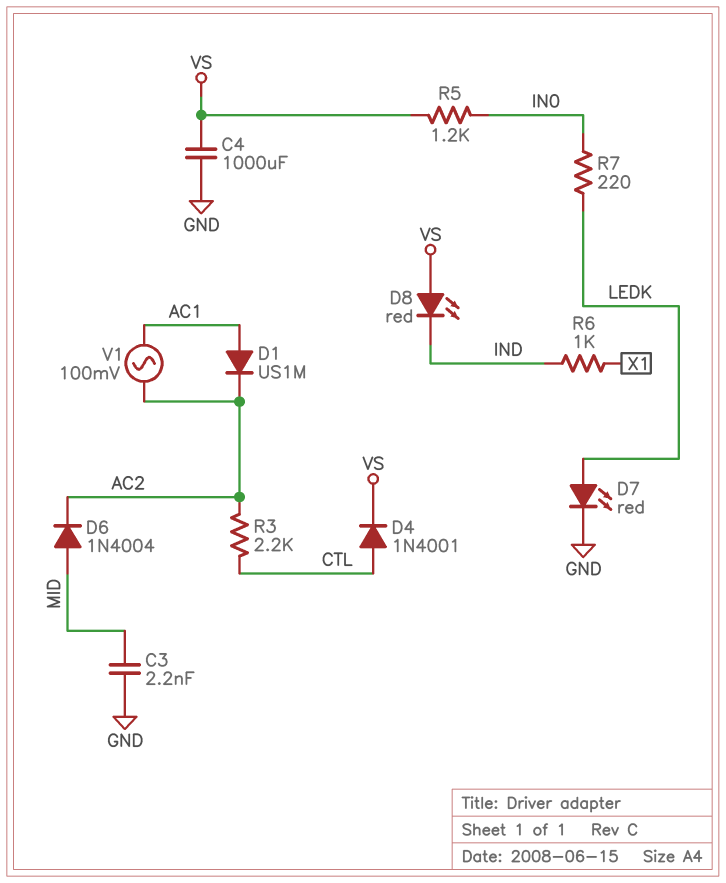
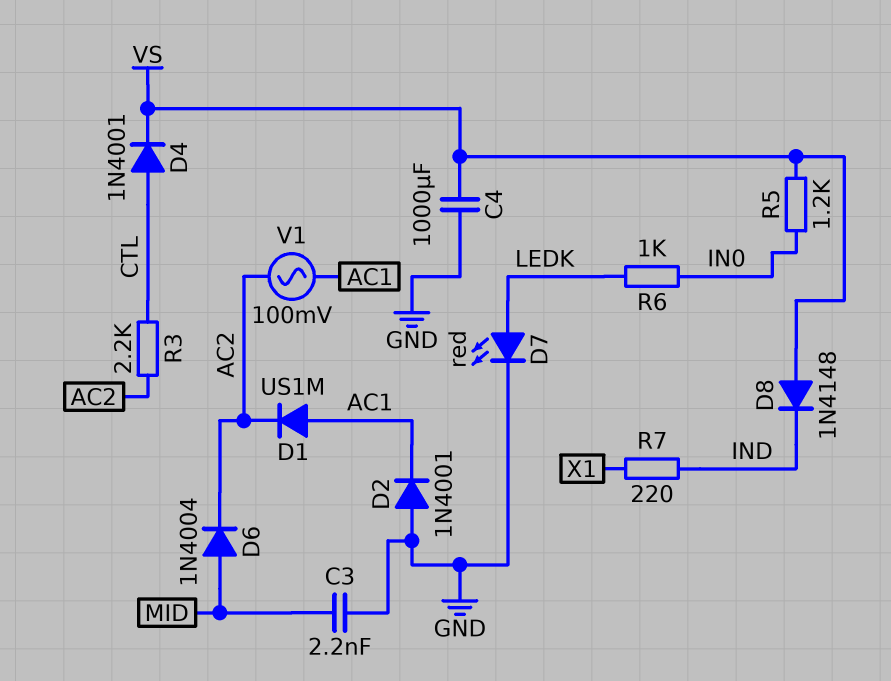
D2: none -> diode 1N4001 (A GND, K AC1)
D8: LED red (A VS, K IND) -> diode 1N4148 (A VS, K IND)
R6: 1k (IND, X1) -> 1k (IN0, LEDK)
R7: 220 (IN0, LEDK) -> 220 (IND, X1)

